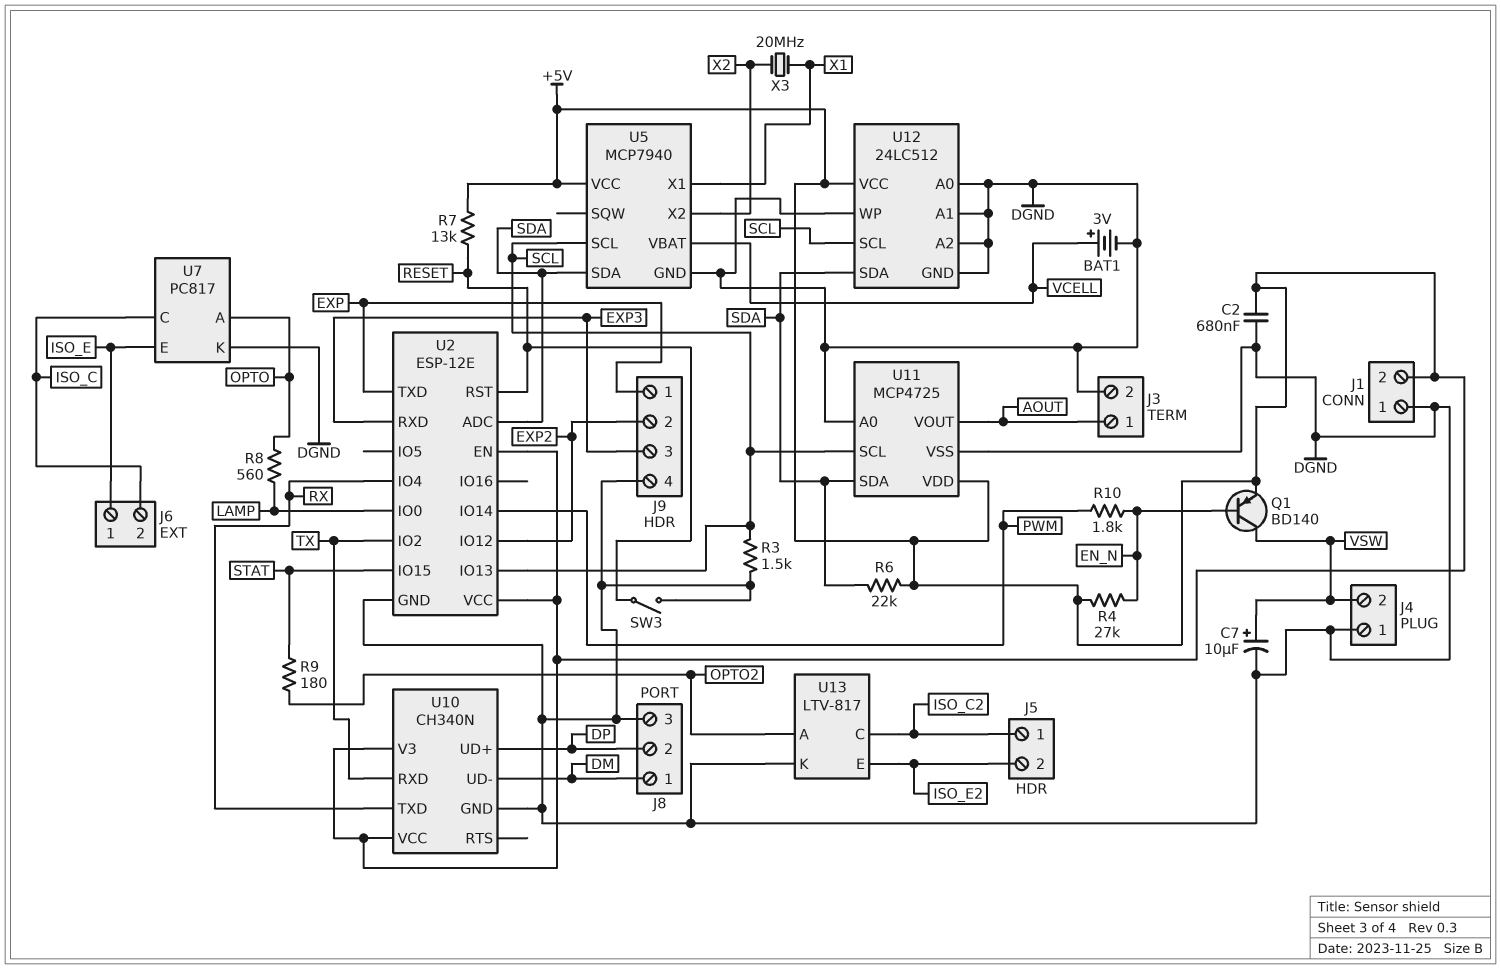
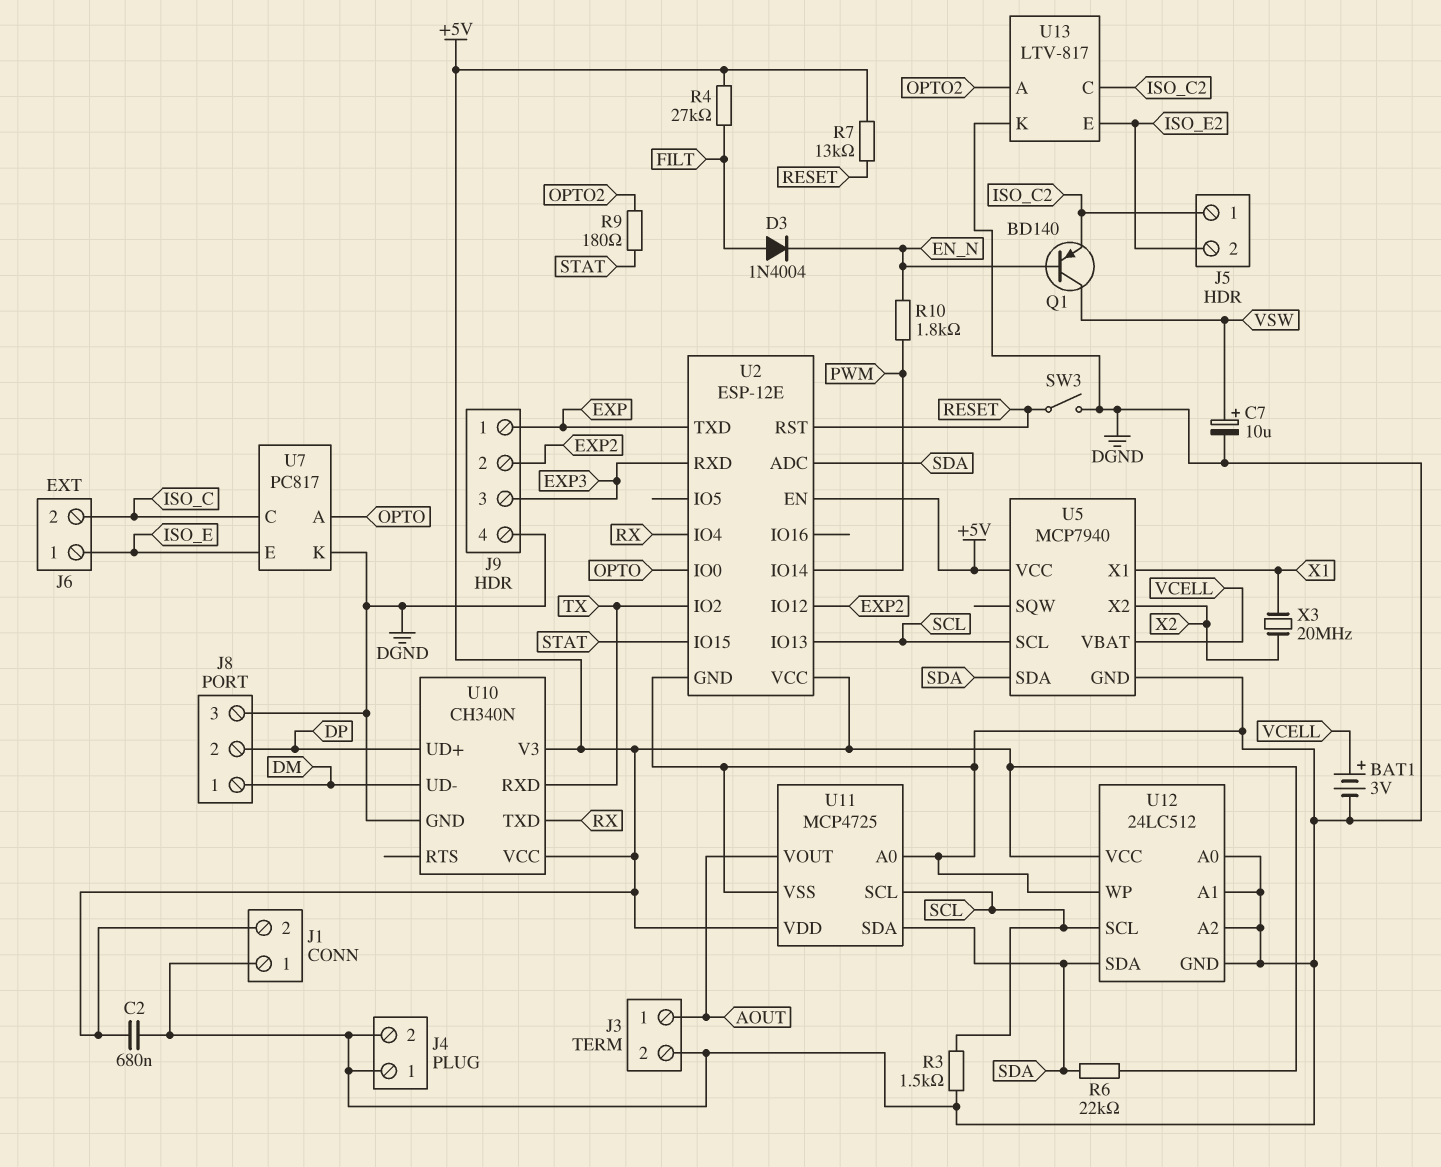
D3: none -> diode 1N4004 (A FILT, K EN_N)
J4 pin 2: VSW -> DGND
Q1: PNP BD140 (B EN_N, C VSW, E +5V) -> PNP BD140 (B EN_N, C VSW, E ISO_C2)
R4: 27k (+5V, EN_N) -> 27k (+5V, FILT)
R8: 560 (LAMP, OPTO) -> none
U2 pin IO0: LAMP -> OPTO

